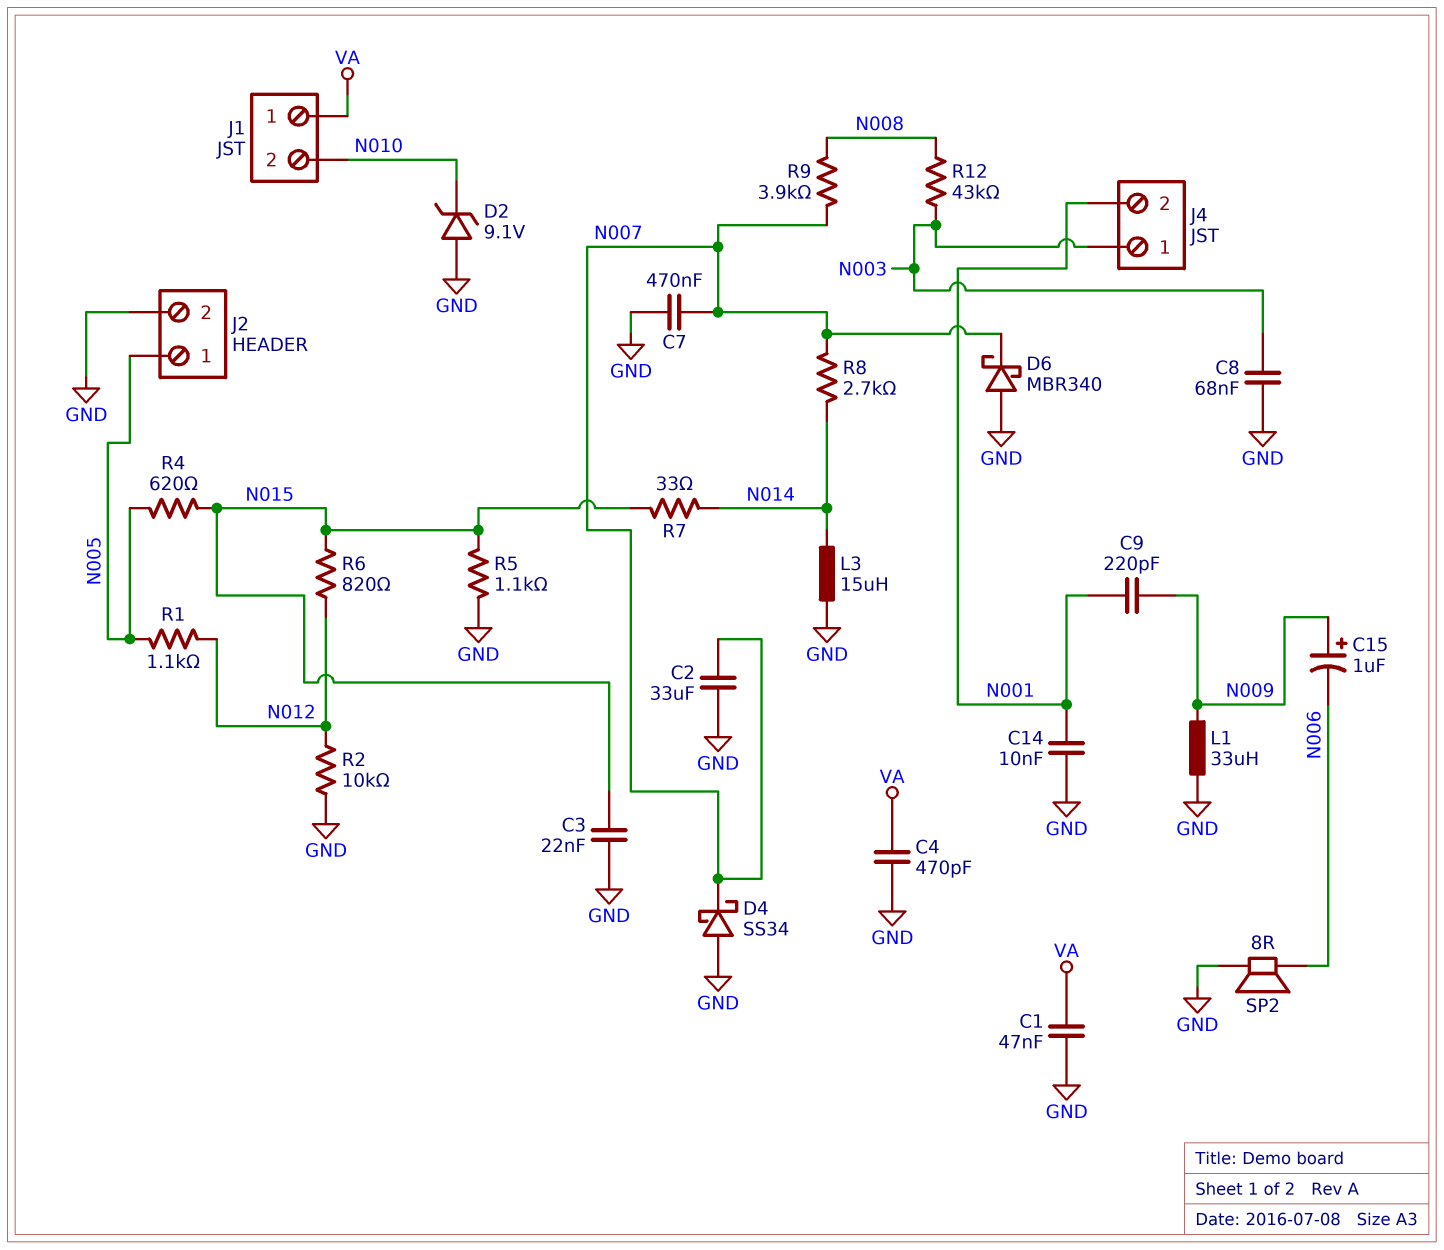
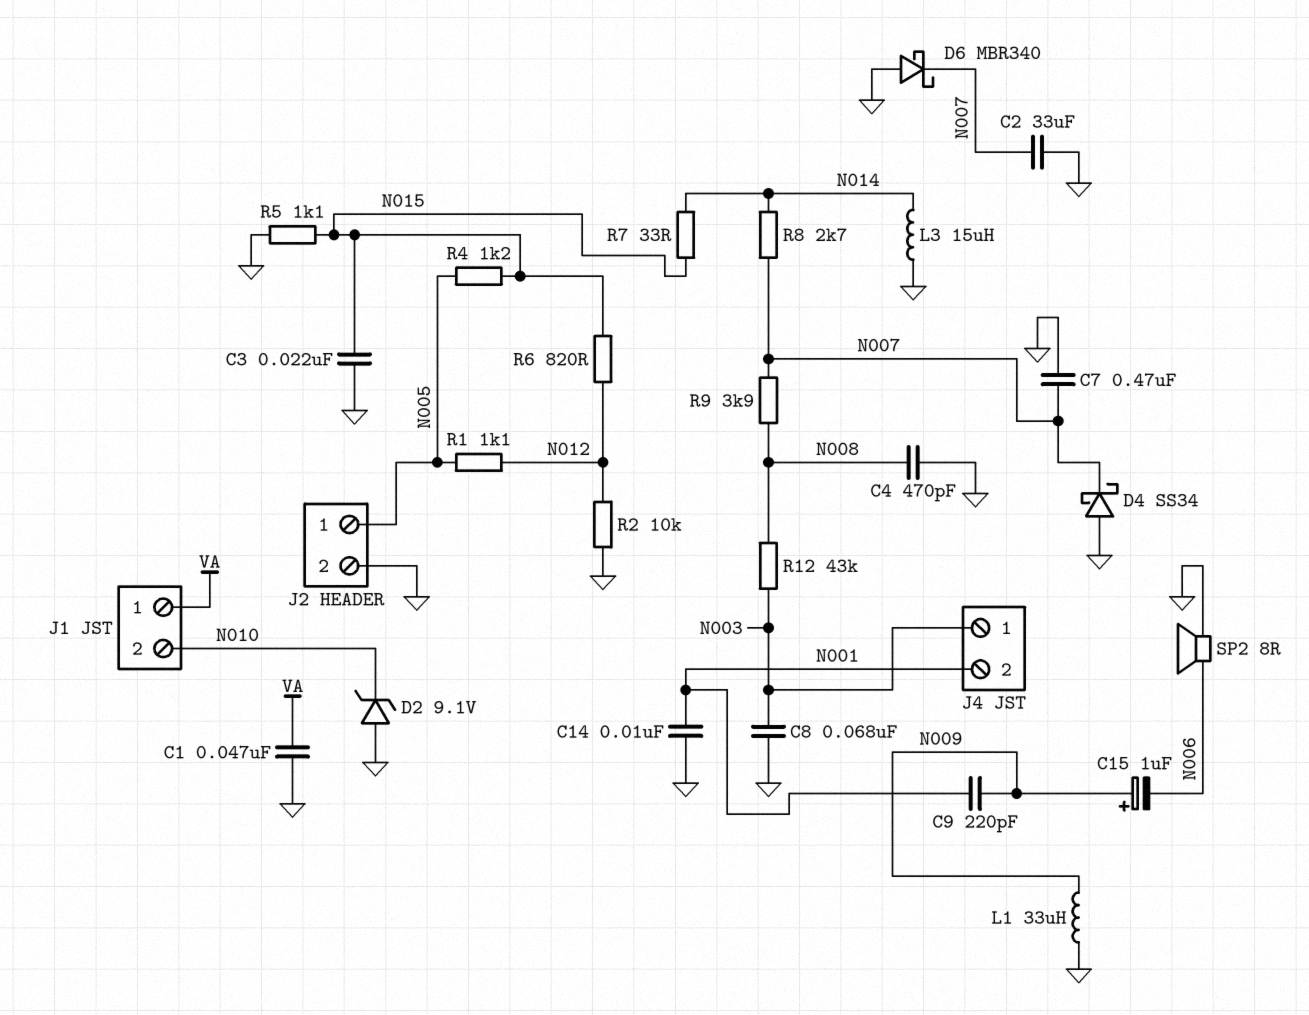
C4: 470pF (GND, VA) -> 470pF (GND, N008)
R4: 620 (N005, N015) -> 1.2k (N005, N015)

